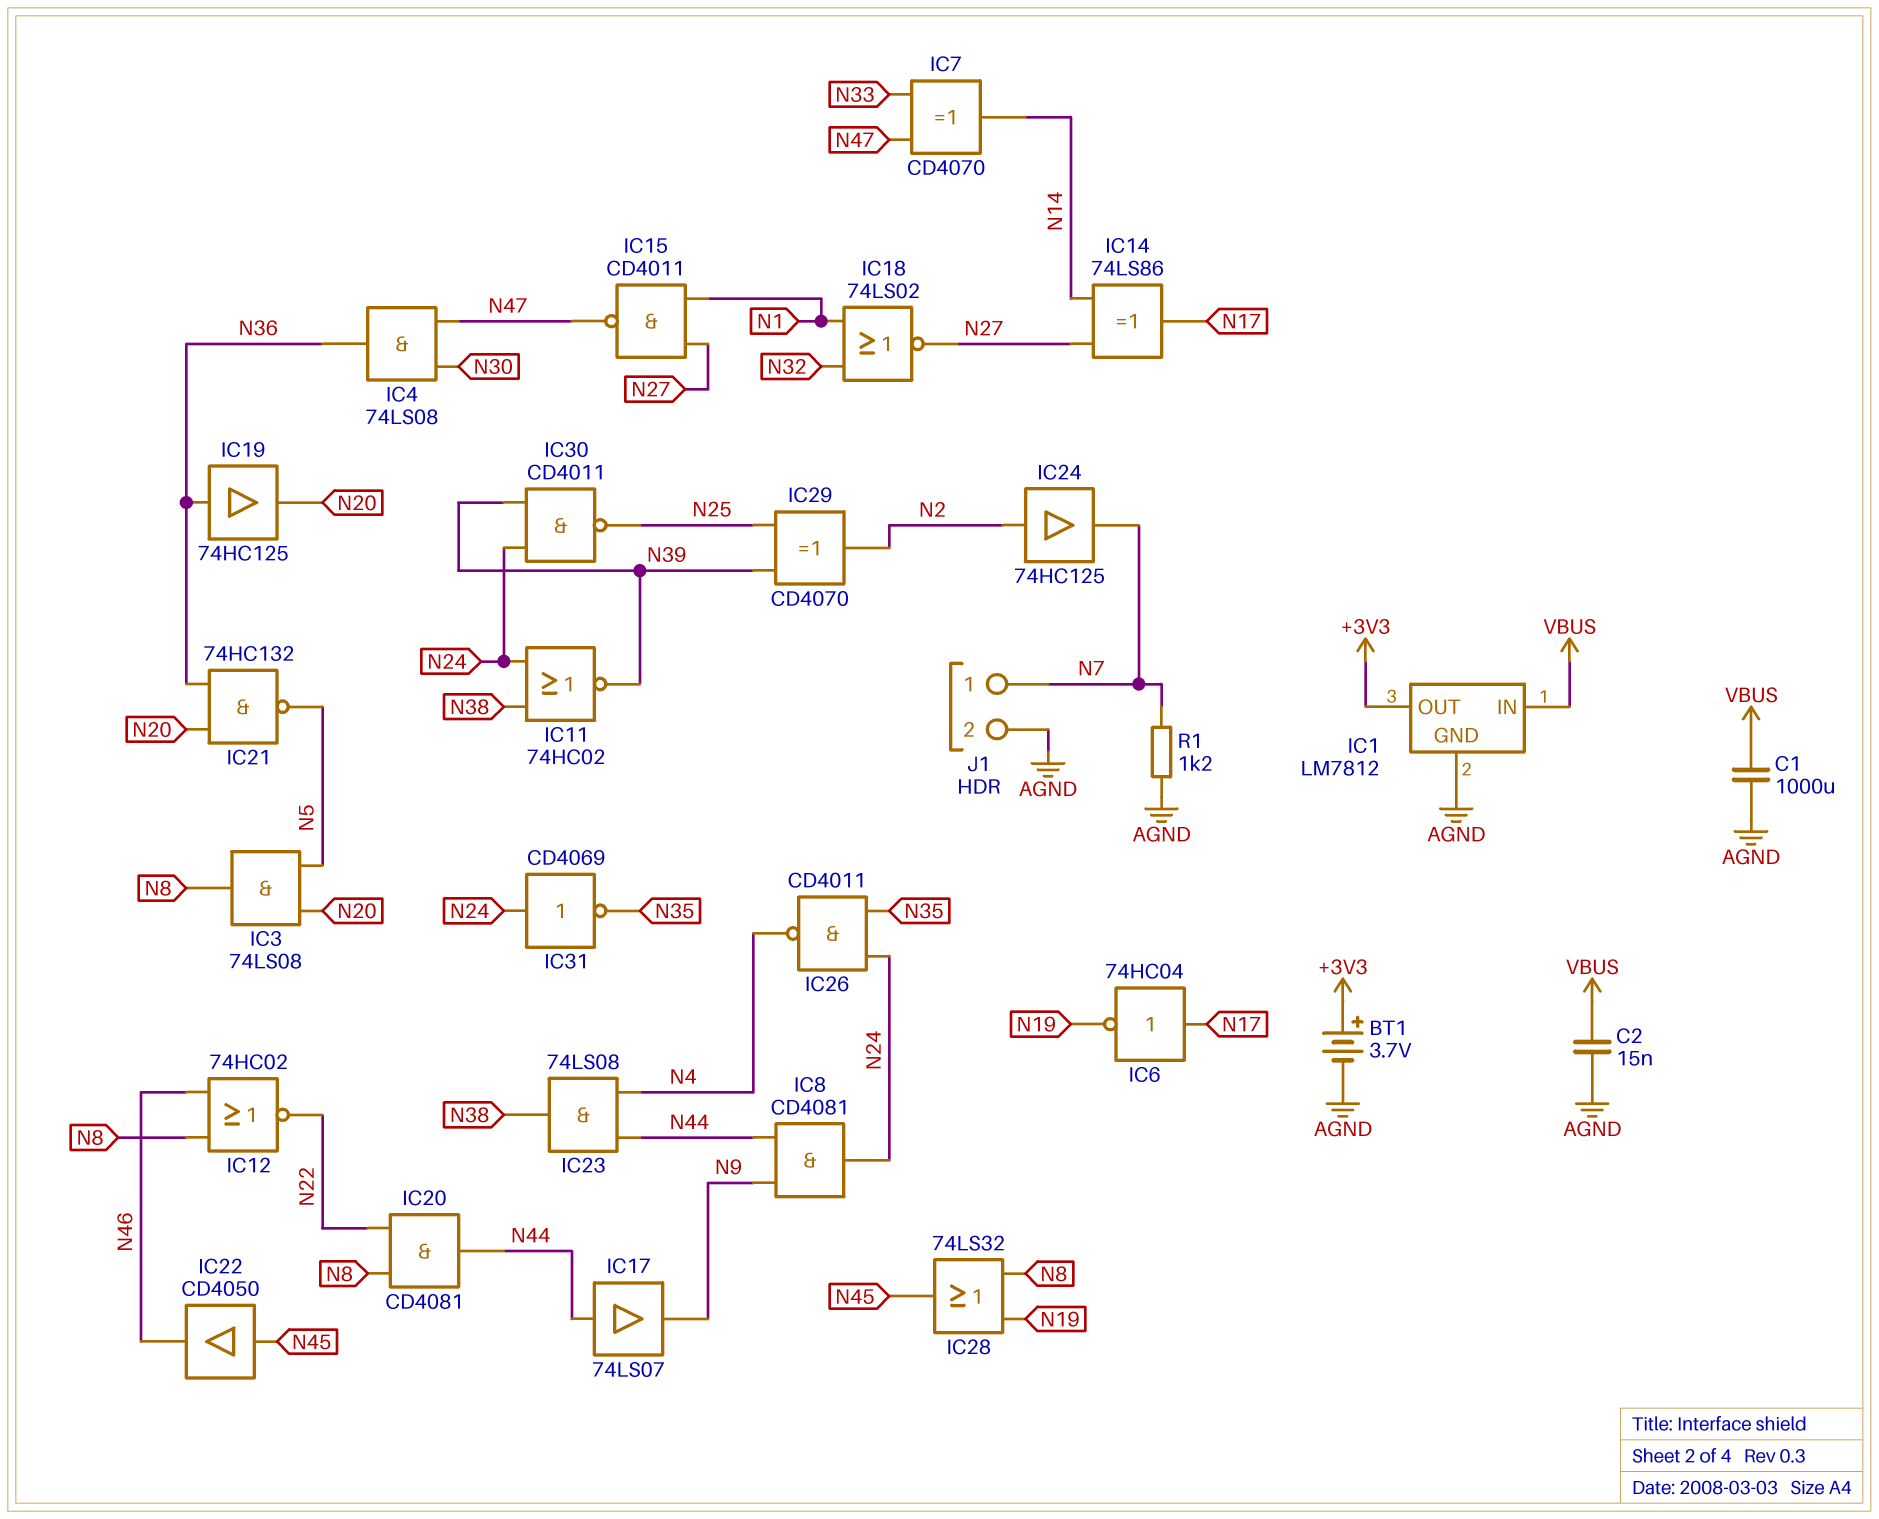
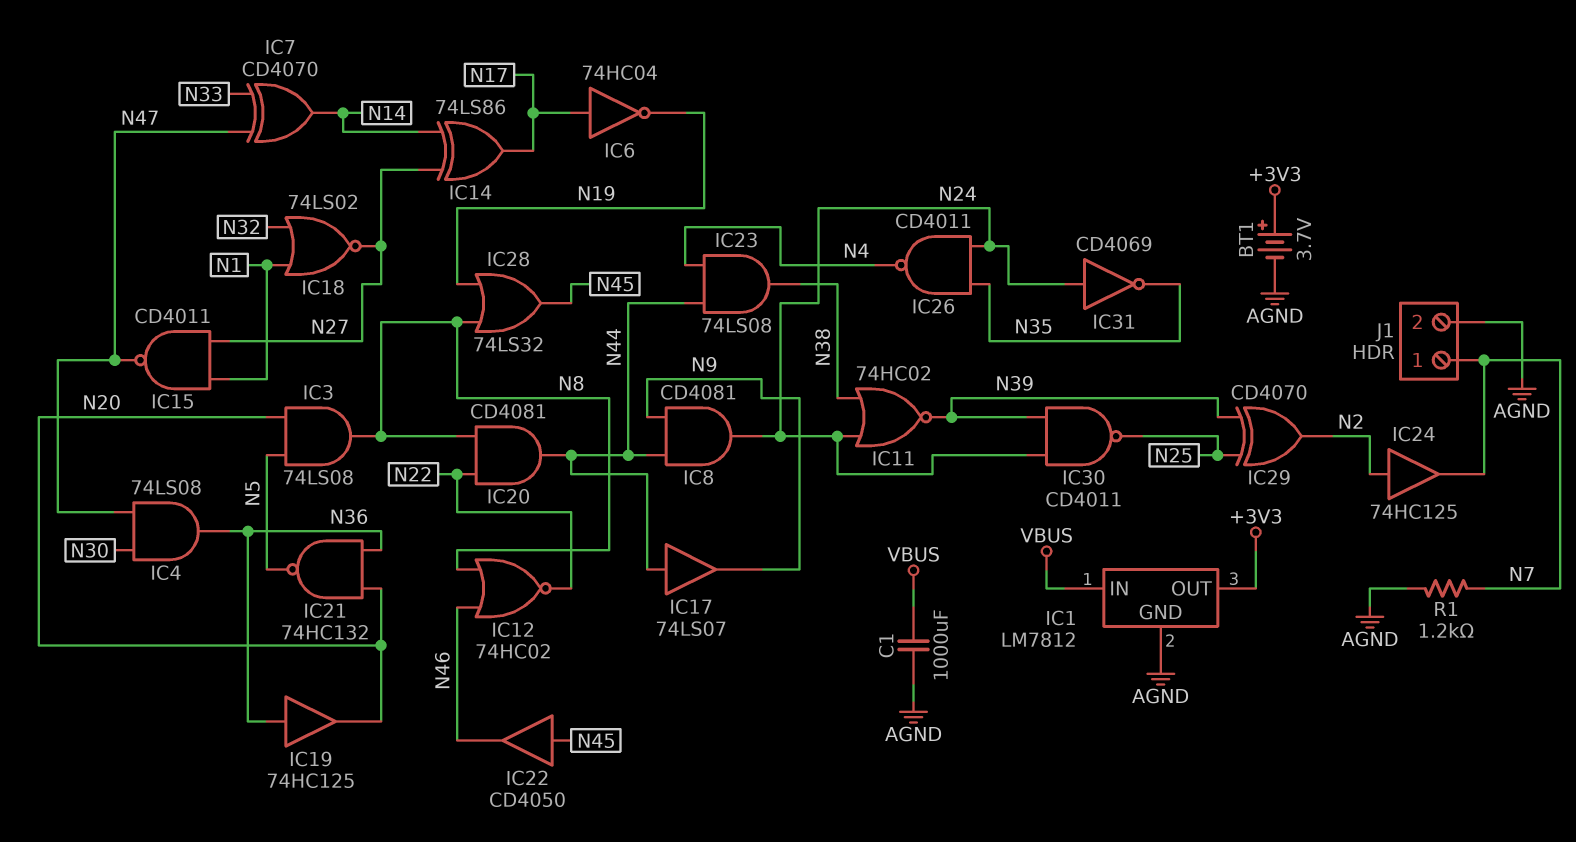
C2: 15nF (AGND, VBUS) -> none

